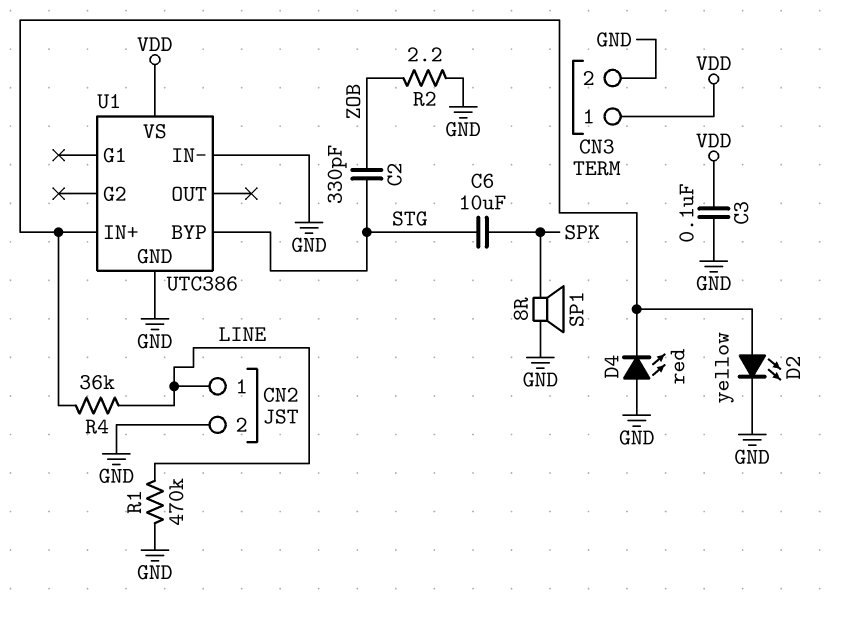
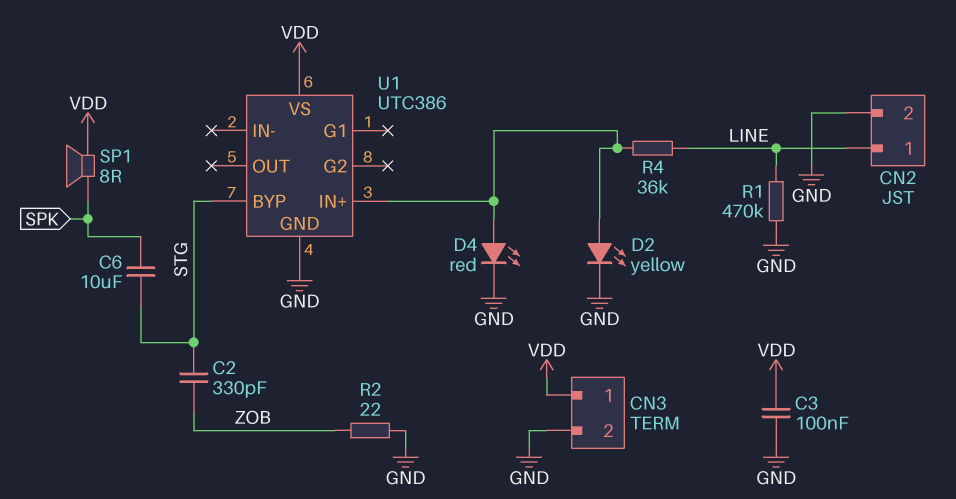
D4: LED red (A GND, K U1/IN+) -> LED red (A U1/IN+, K GND)
R2: 2.2 (GND, ZOB) -> 22 (GND, ZOB)
SP1: speaker 8R (GND, SPK) -> speaker 8R (SPK, VDD)
U1 pin IN-: GND -> none

